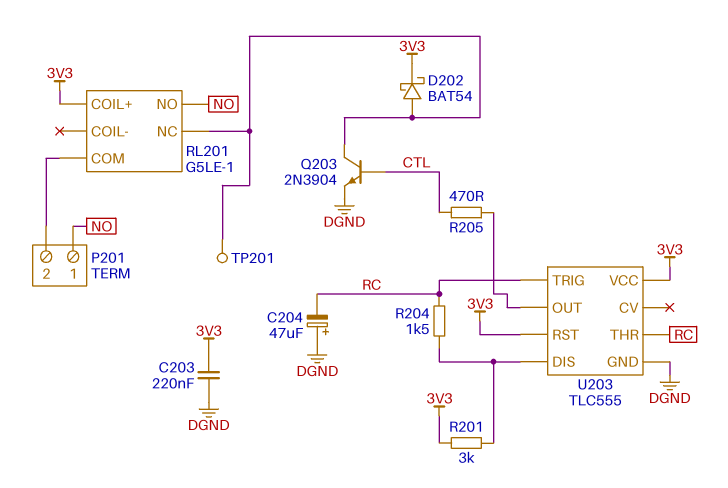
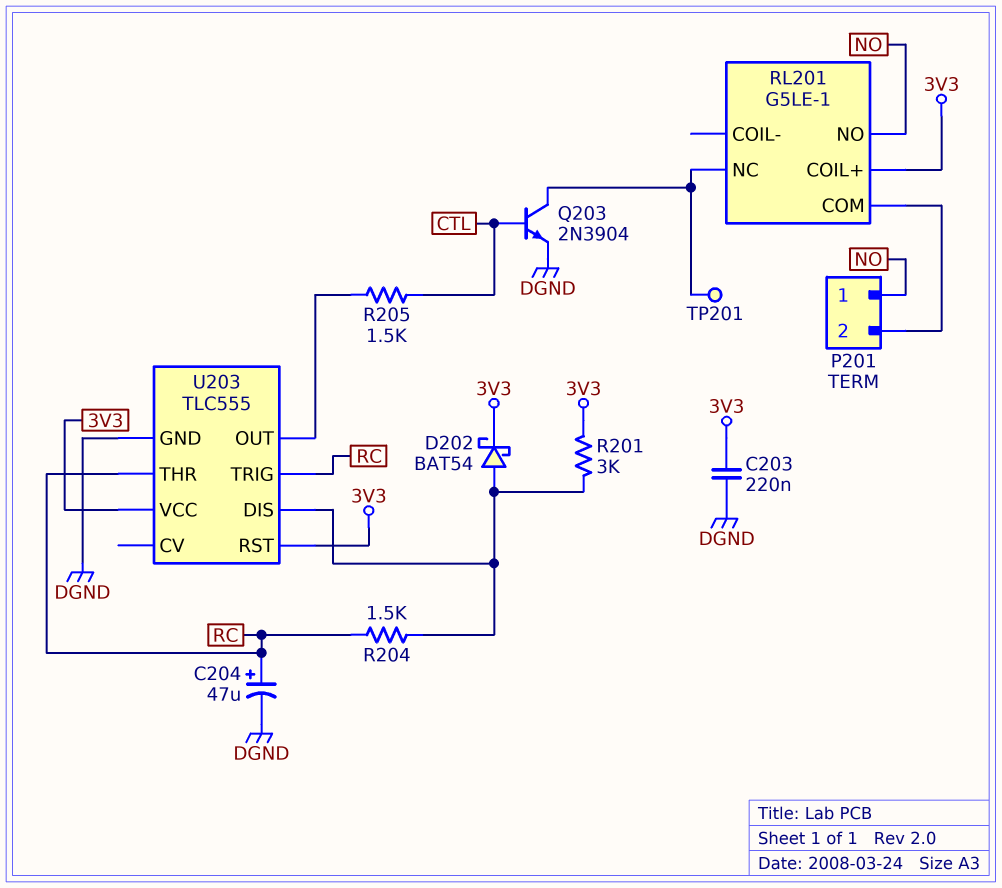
C204: 47uF (plus DGND, minus RC) -> 47uF (plus RC, minus DGND)
D202: schottky BAT54 (A RL201/NC, K 3V3) -> schottky BAT54 (A U203/DIS, K 3V3)
R205: 470 (CTL, U203/OUT) -> 1.5k (CTL, U203/OUT)

